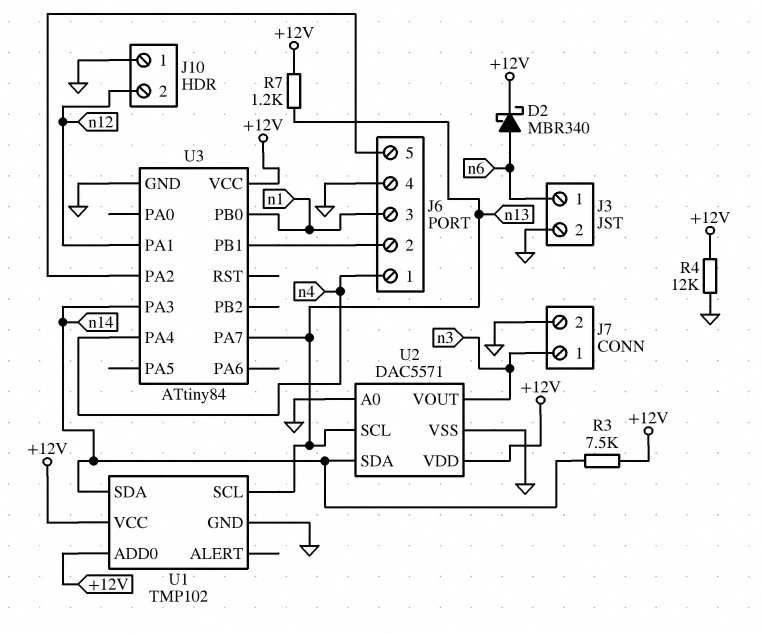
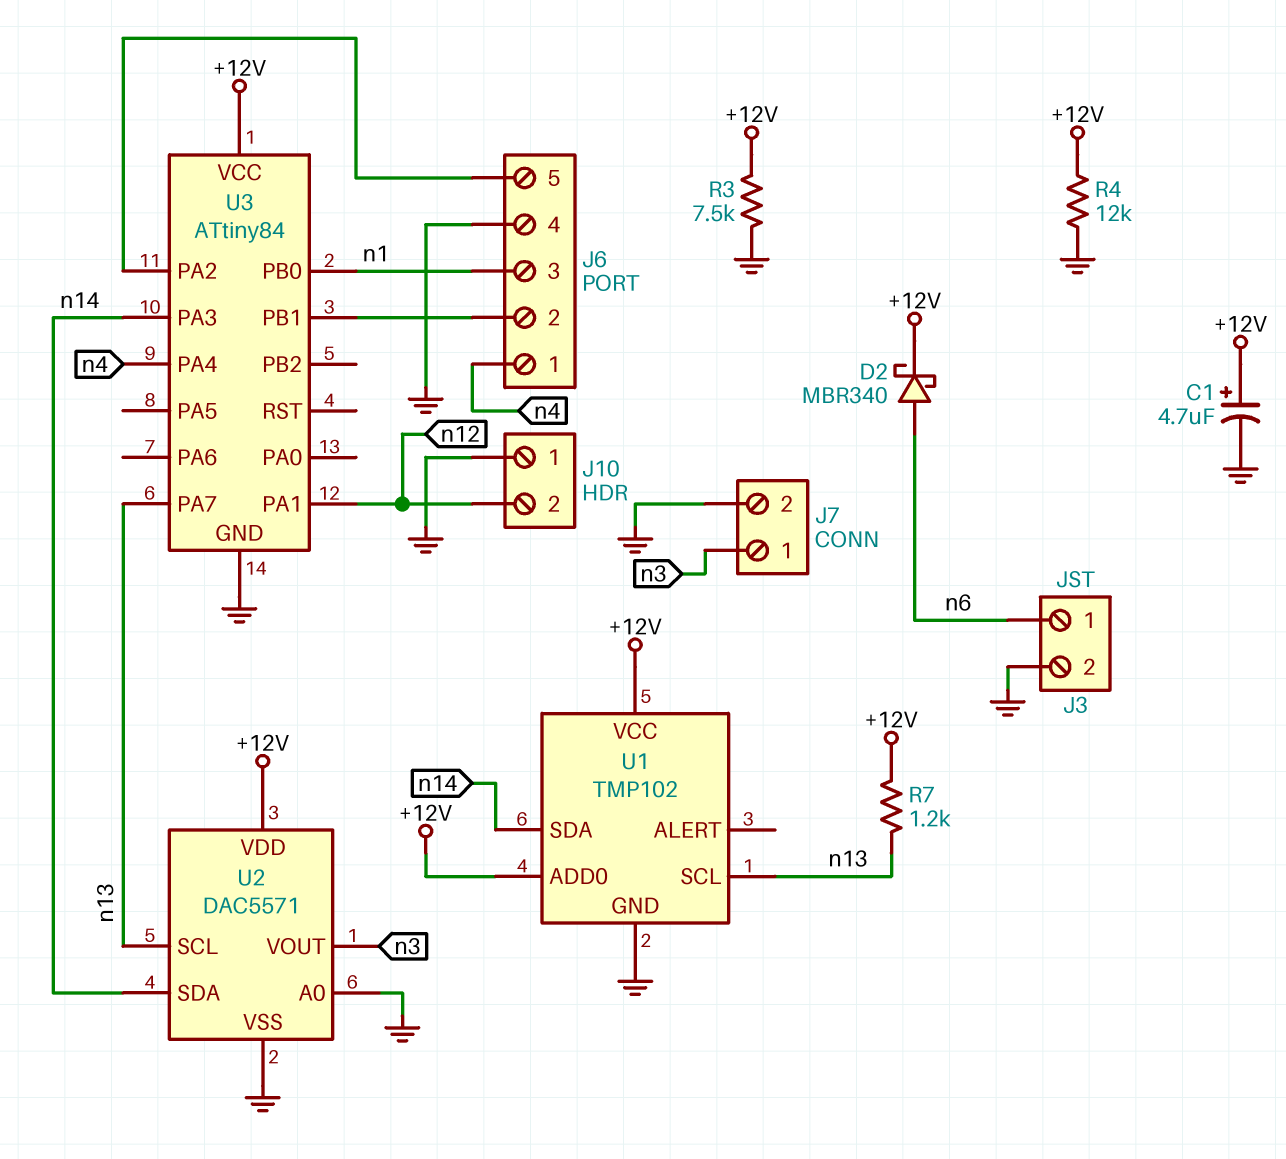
C1: none -> 4.7uF (plus +12V, minus GND)
R3: 7.5k (+12V, n14) -> 7.5k (+12V, GND)

